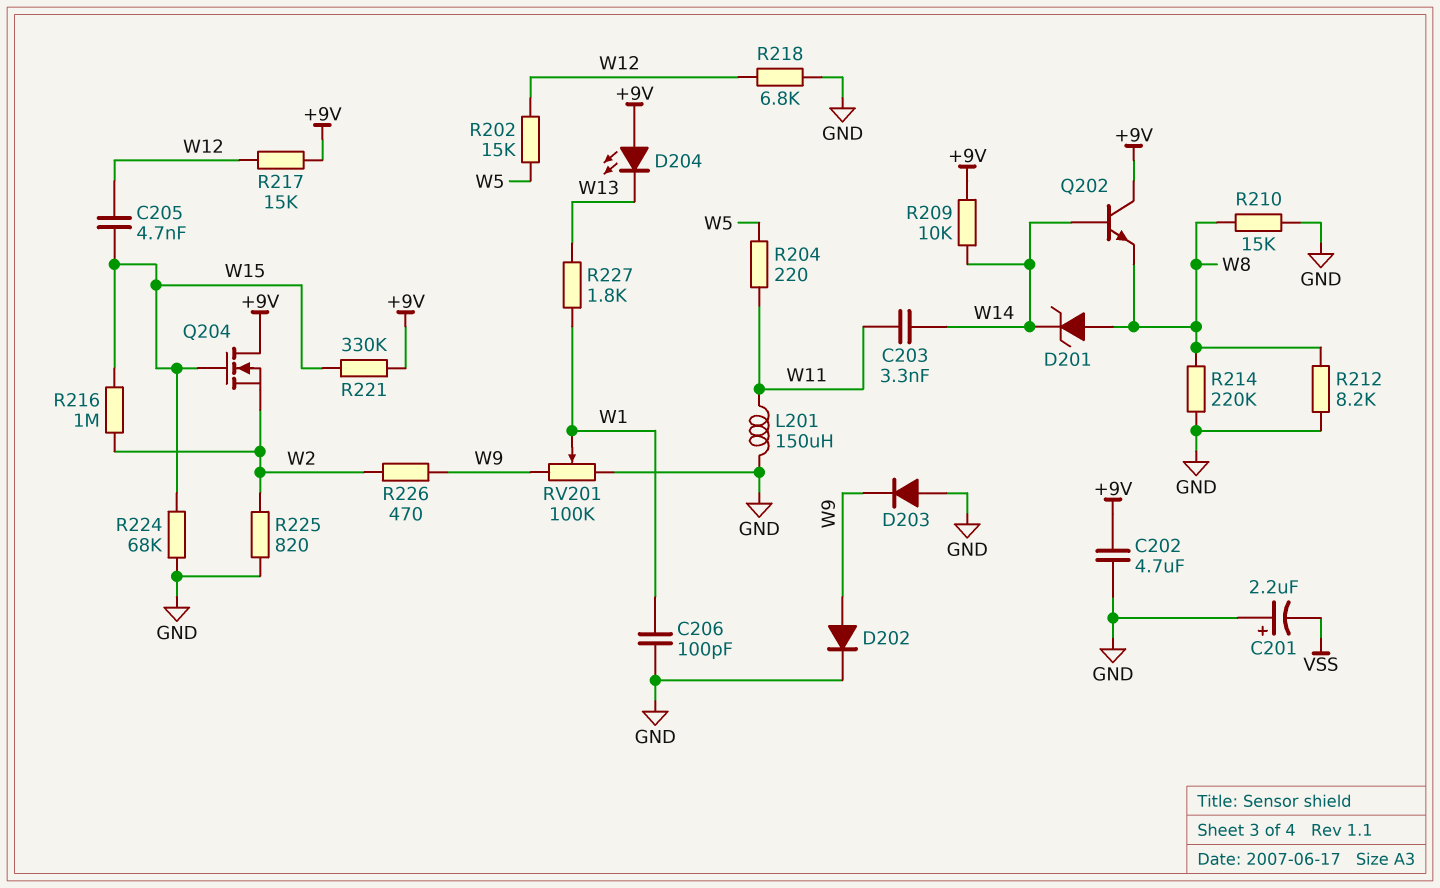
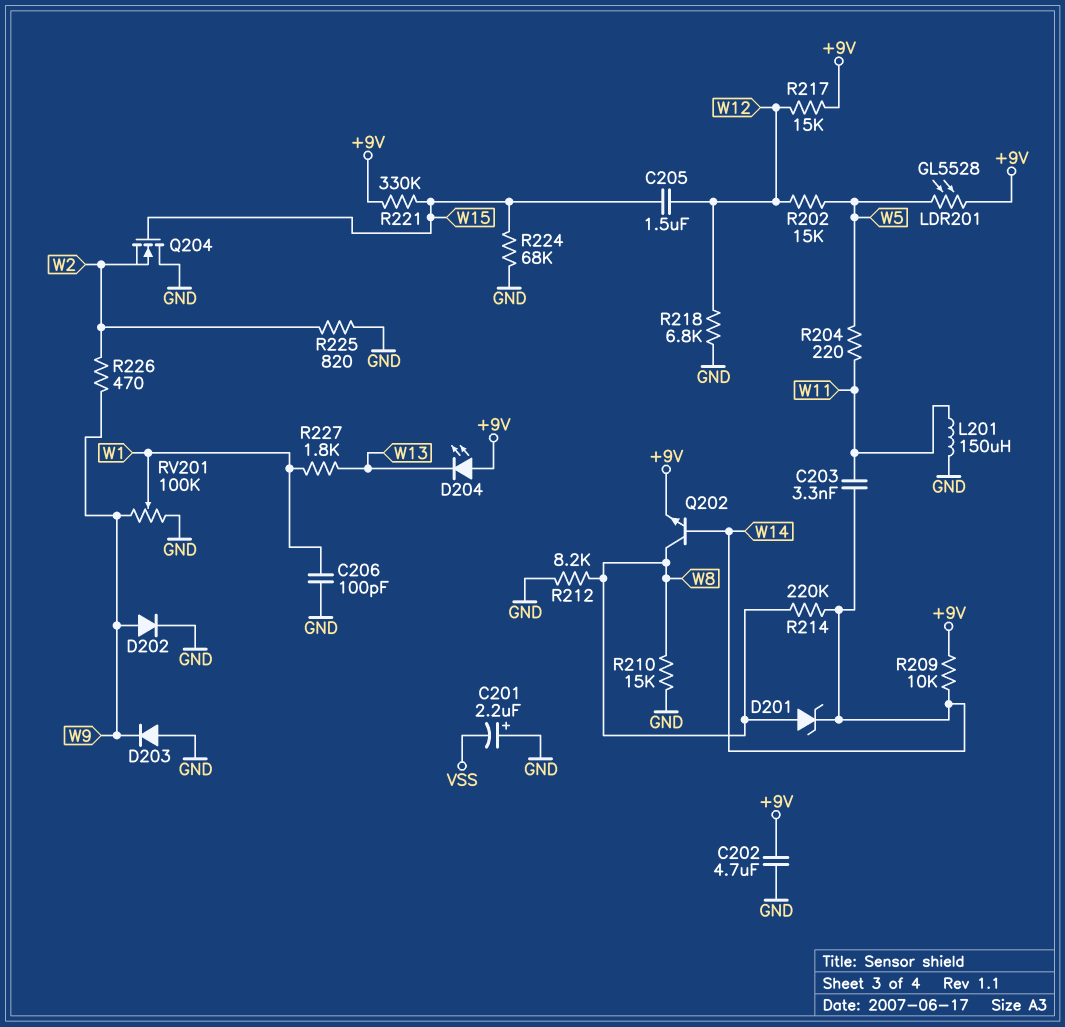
C205: 4.7nF (W12, W15) -> 1.5uF (W12, W15)
LDR201: none -> GL5528 (+9V, W5)
Q202: NPN (B W14, C +9V, E W8) -> NPN (B W14, C W8, E +9V)
Q204: NMOS (G W15, D +9V, S W2) -> NMOS (G W15, D GND, S W2)
R214: 220k (GND, W8) -> 220k (W8, W14)
R216: 1M (W2, W15) -> none

